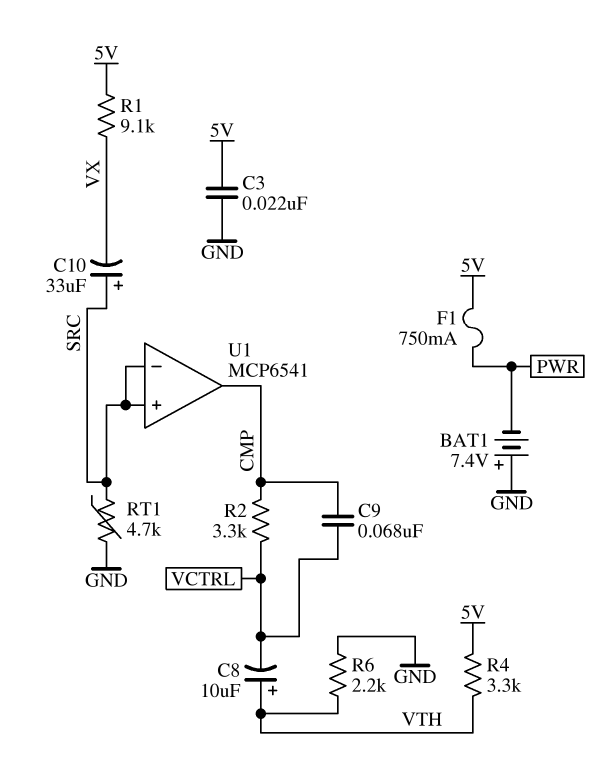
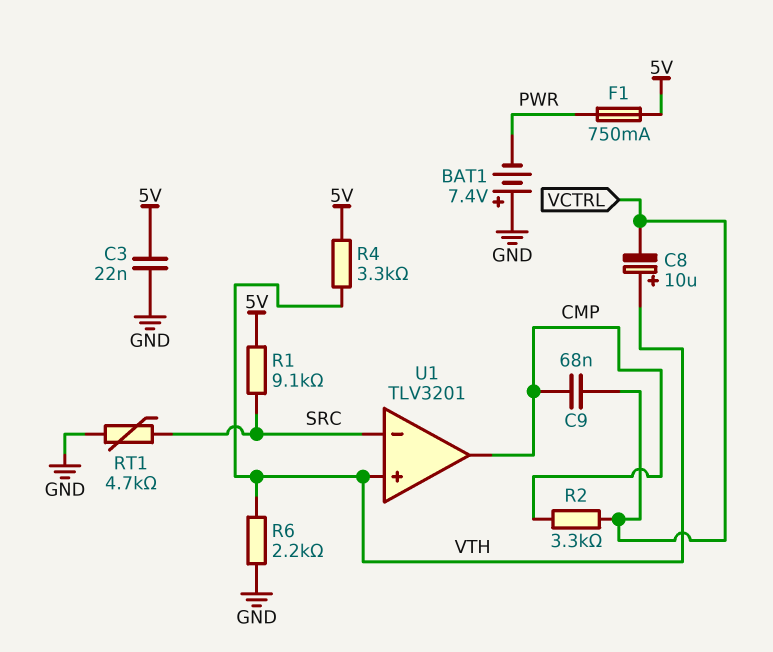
C10: 33uF (plus SRC, minus VX) -> none
R1: 9.1k (5V, VX) -> 9.1k (5V, SRC)
U1: MCP6541 -> TLV3201
U1 pin in+: SRC -> VTH

